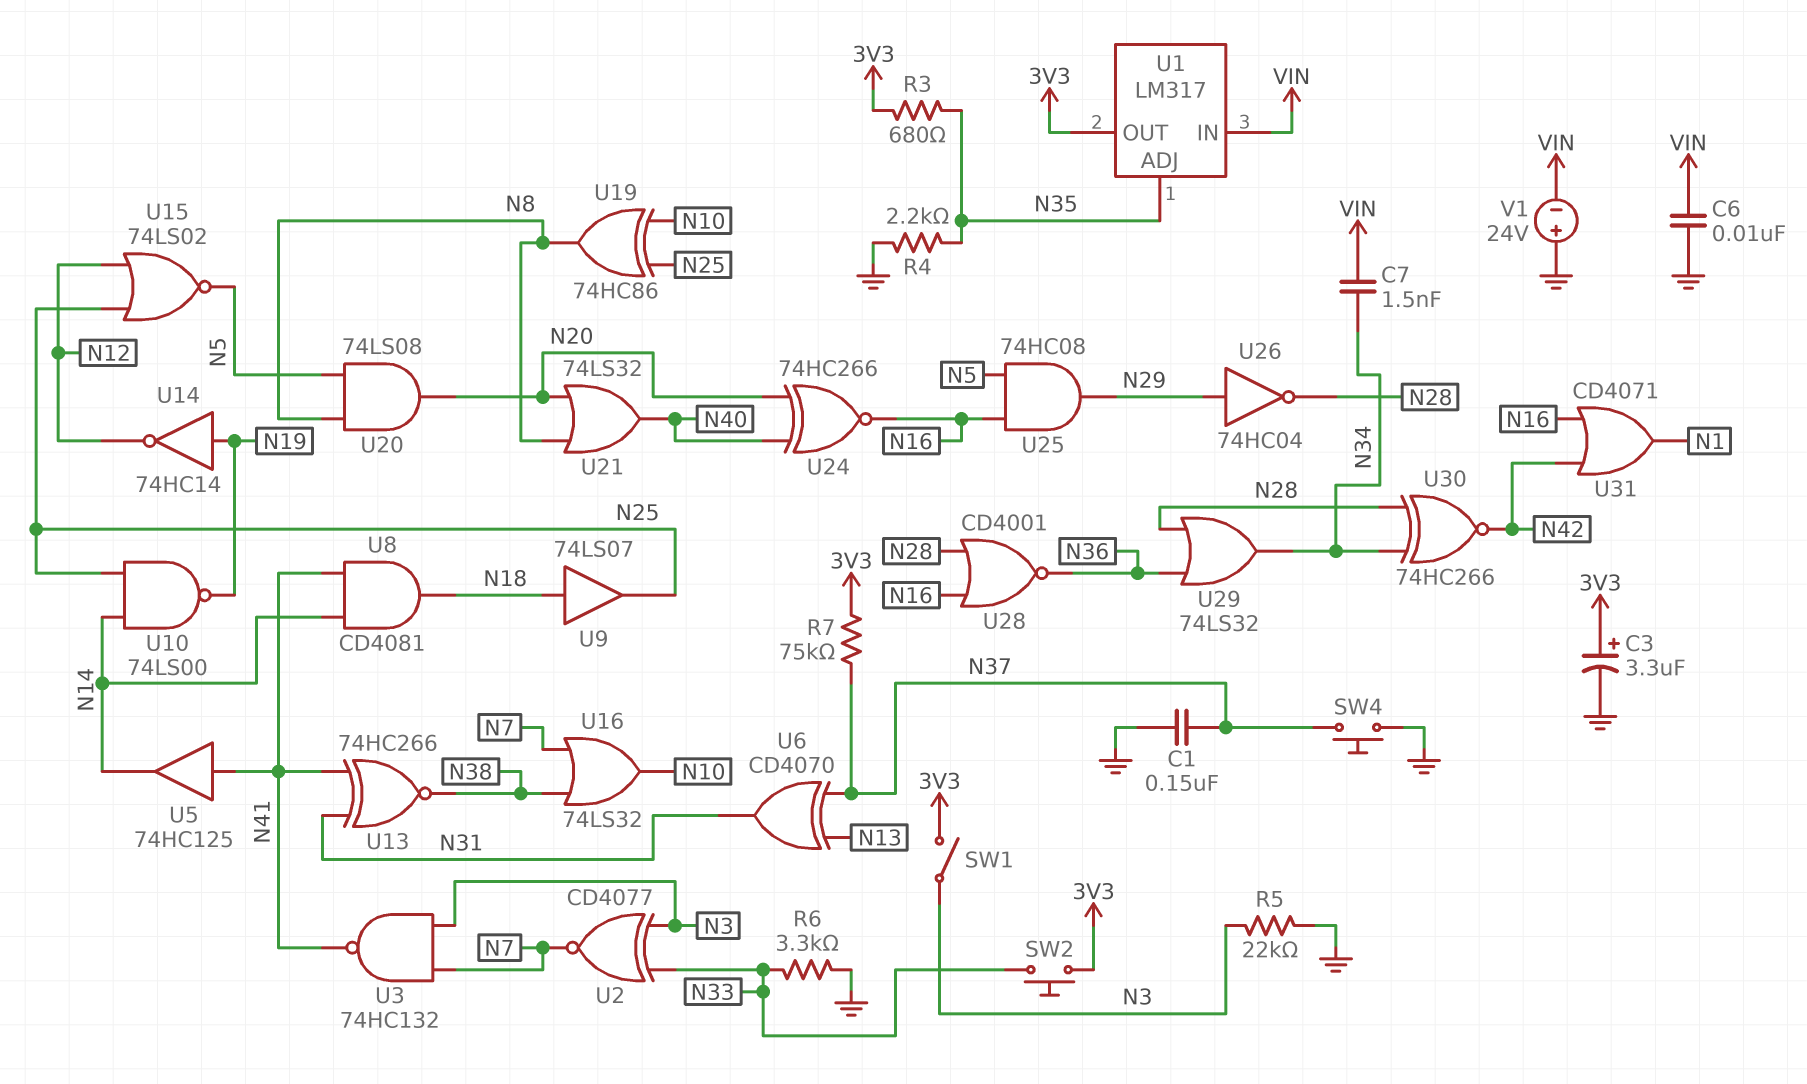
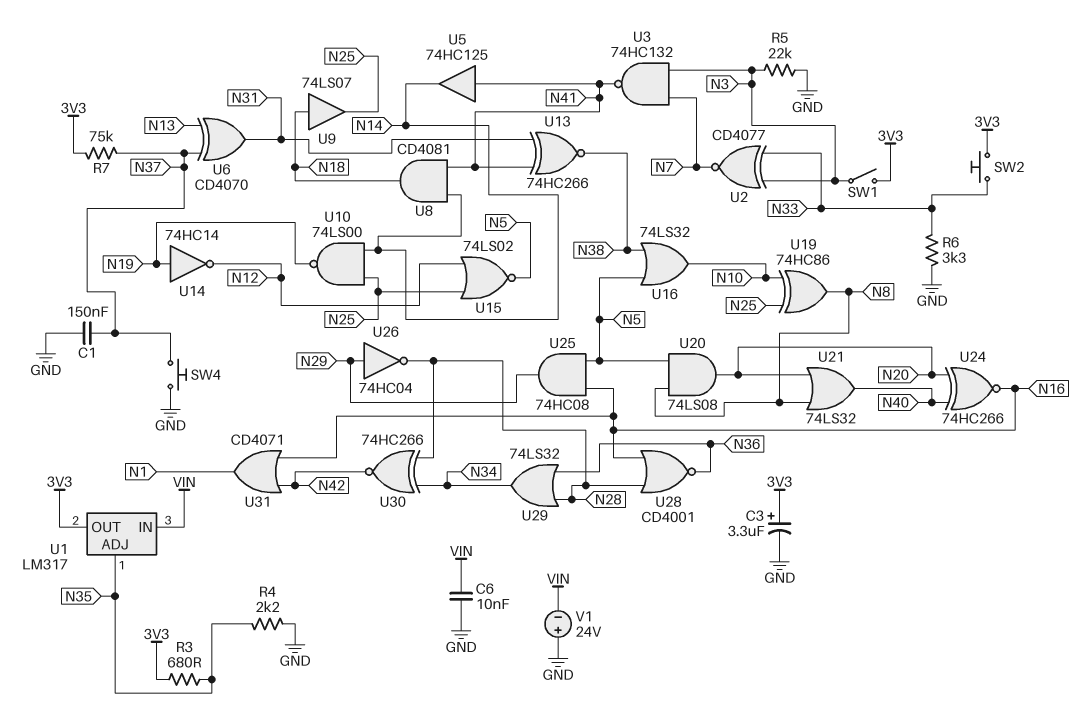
C7: 1.5nF (N34, VIN) -> none
U16: OR 74LS32 (in N7, in N38, out N10) -> OR 74LS32 (in N5, in N38, out N10)

